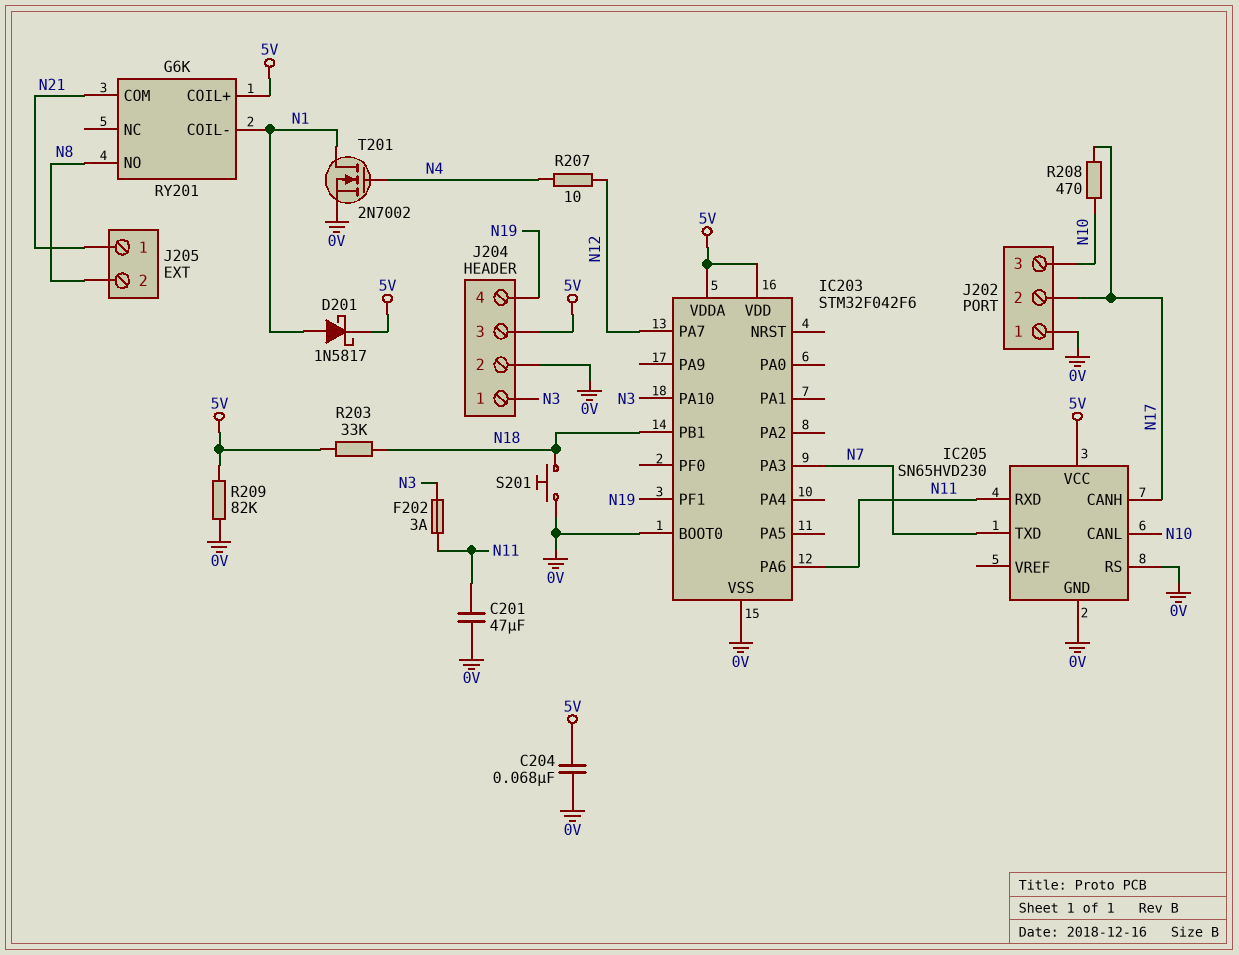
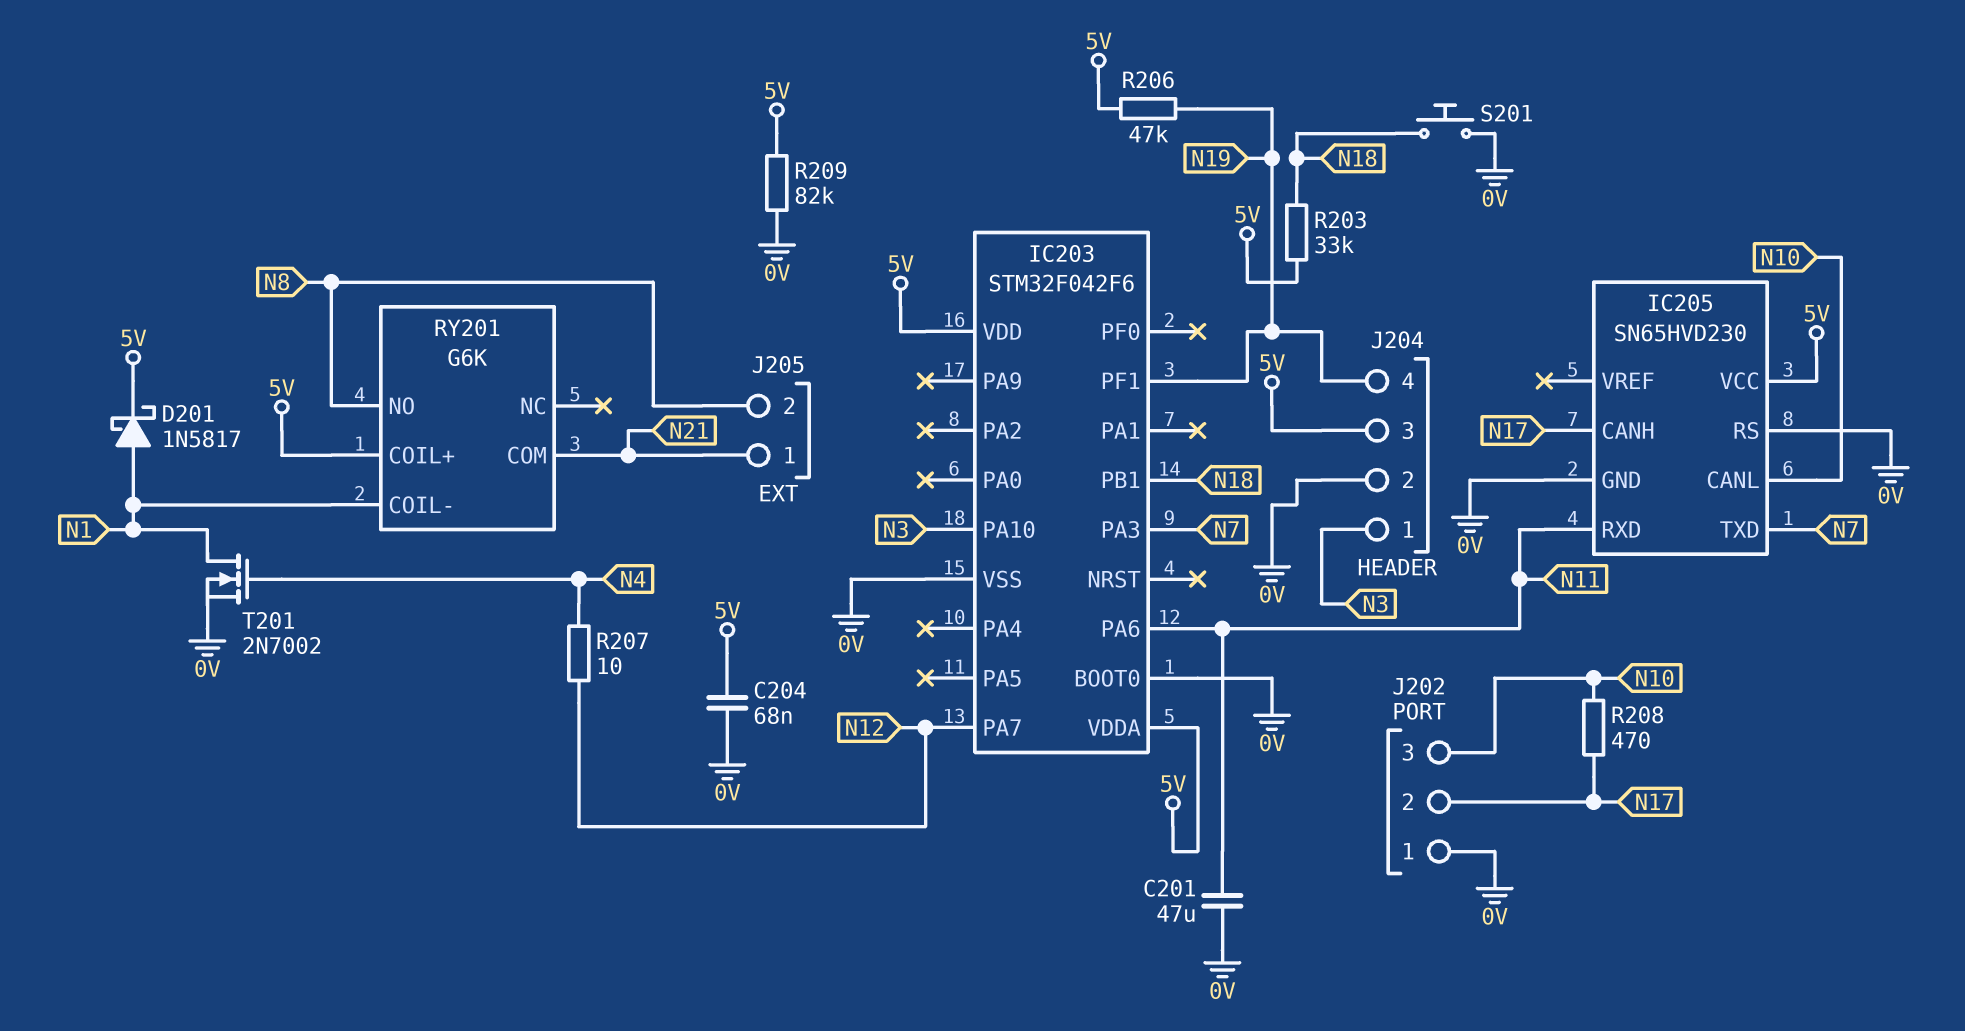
F202: 3A (N3, N11) -> none
R206: none -> 47k (5V, N19)

